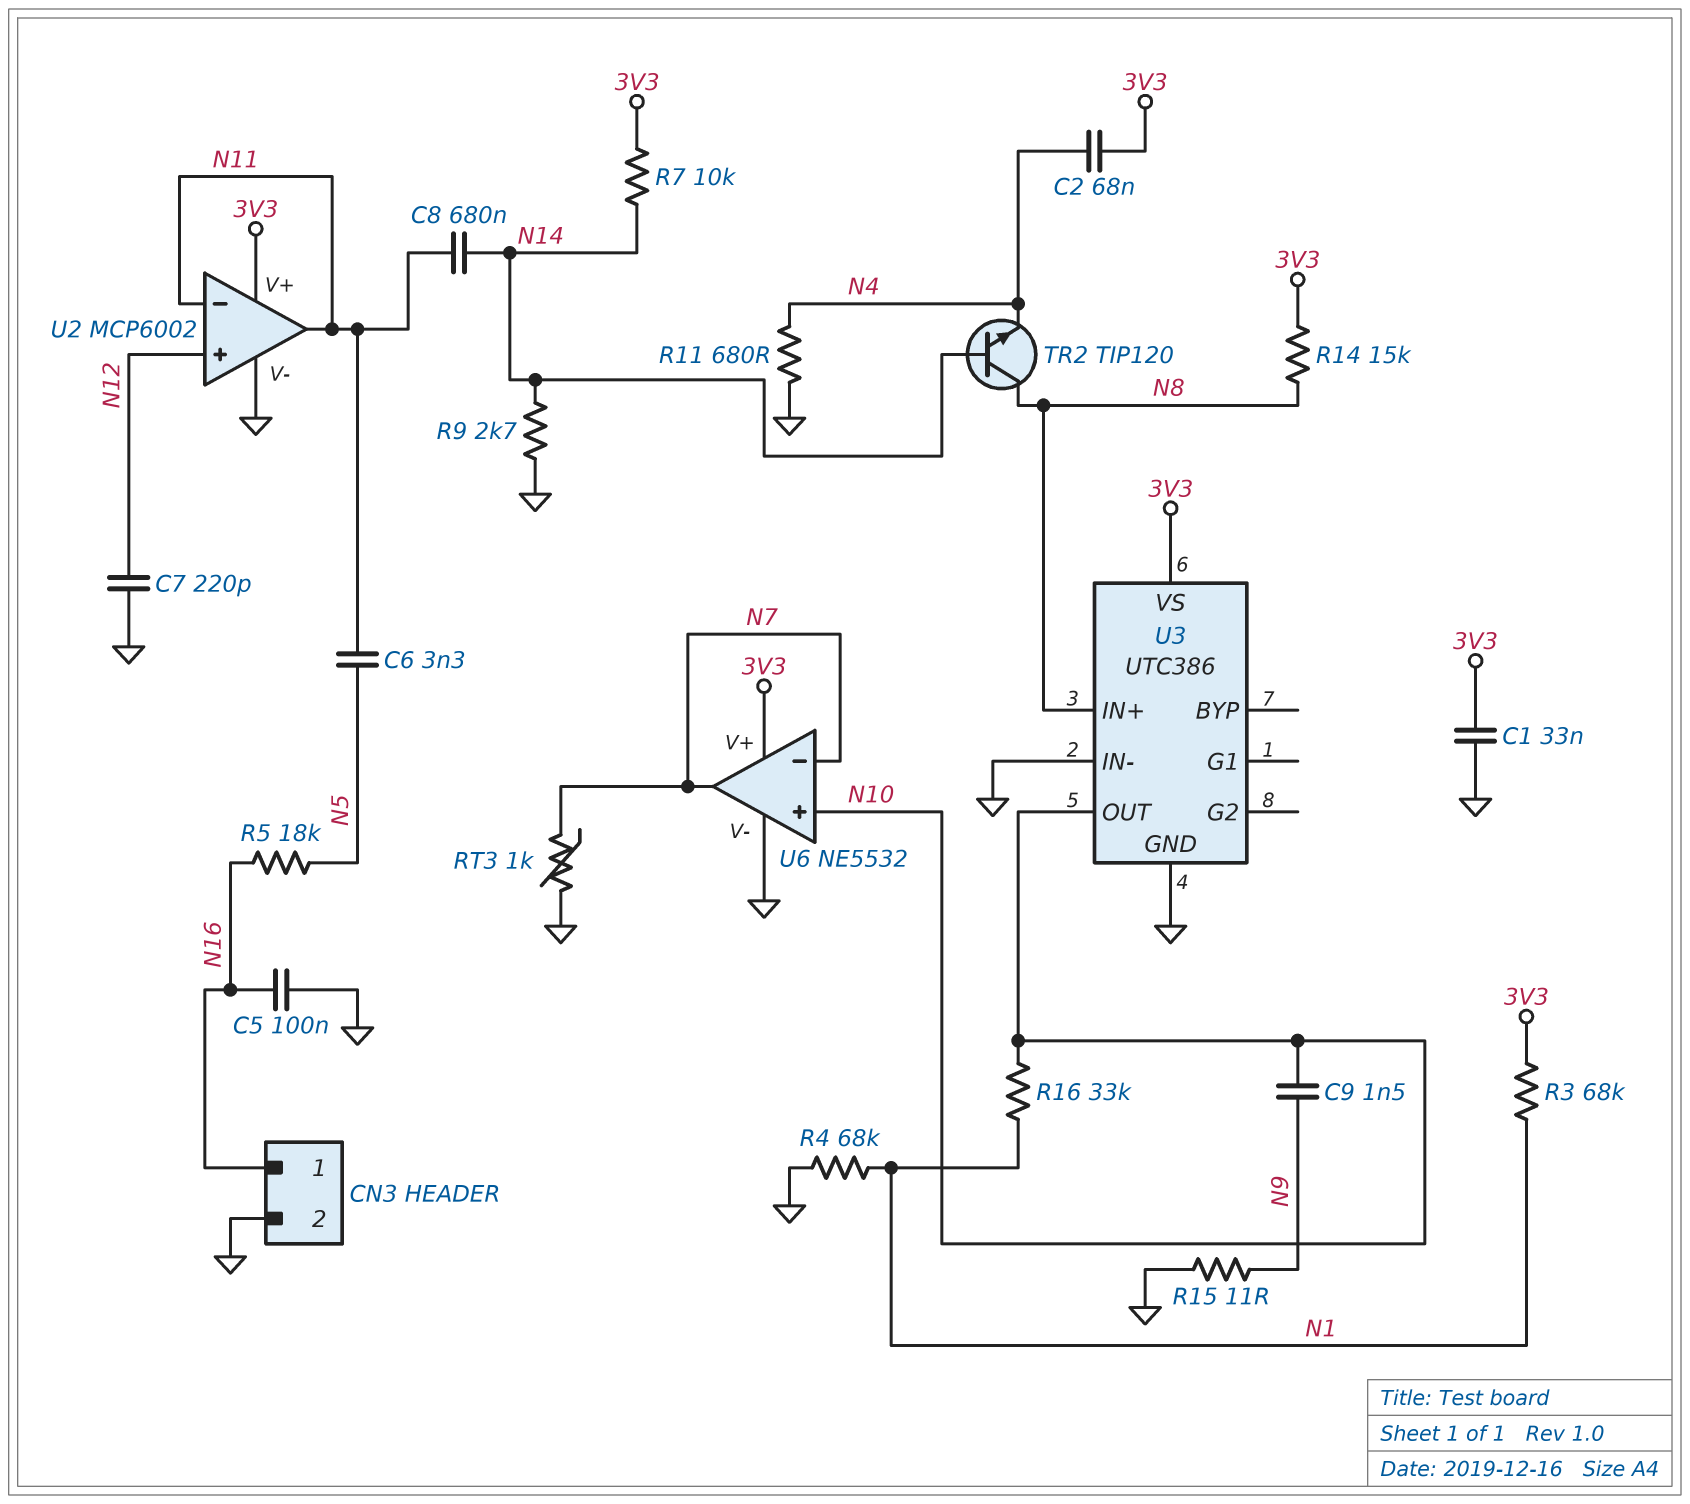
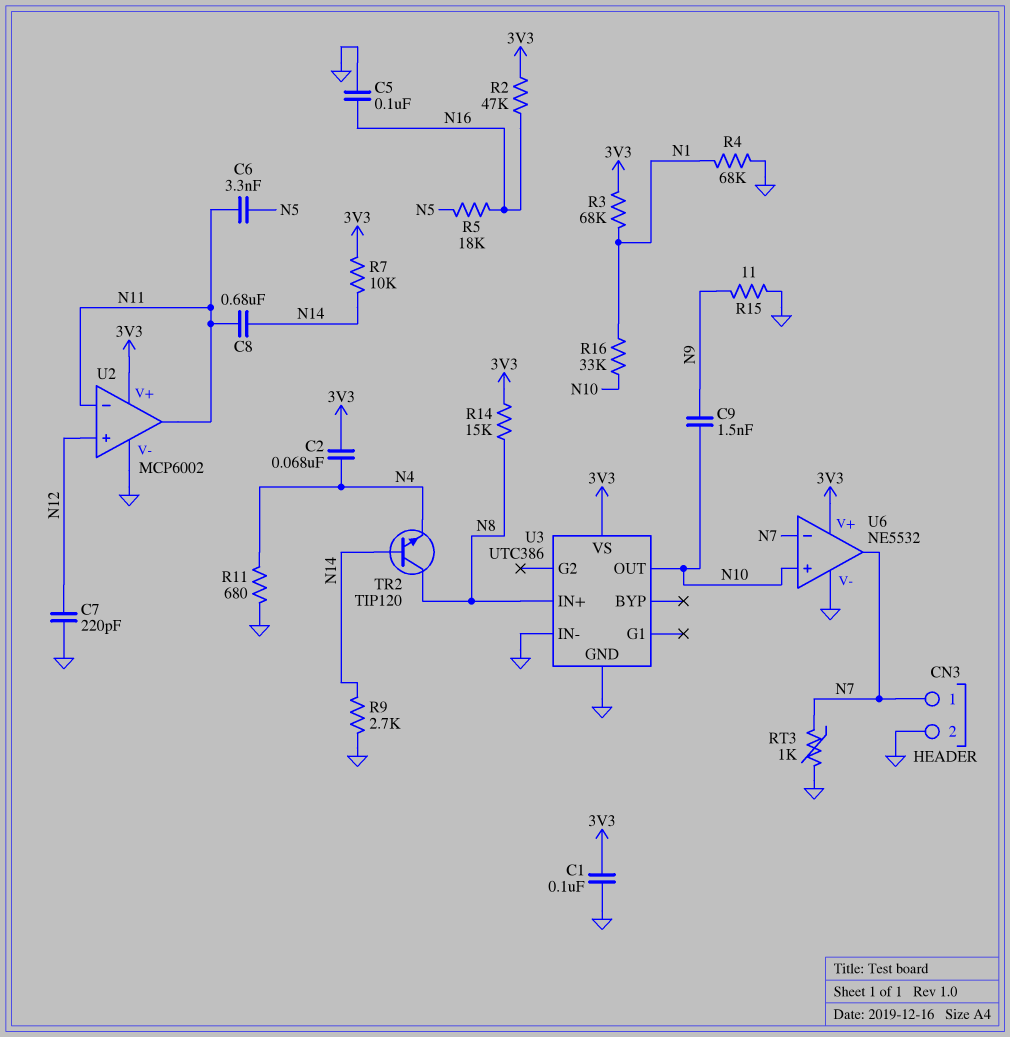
C1: 33nF (3V3, GND) -> 100nF (3V3, GND)
CN3 pin 1: N16 -> N7
R2: none -> 47k (3V3, N16)

